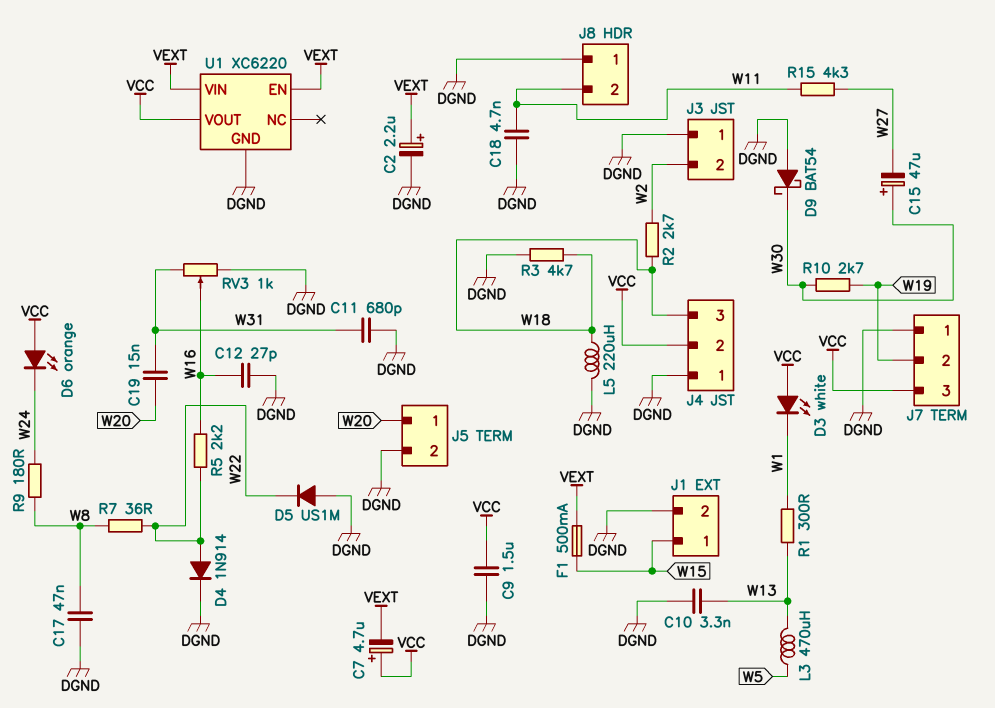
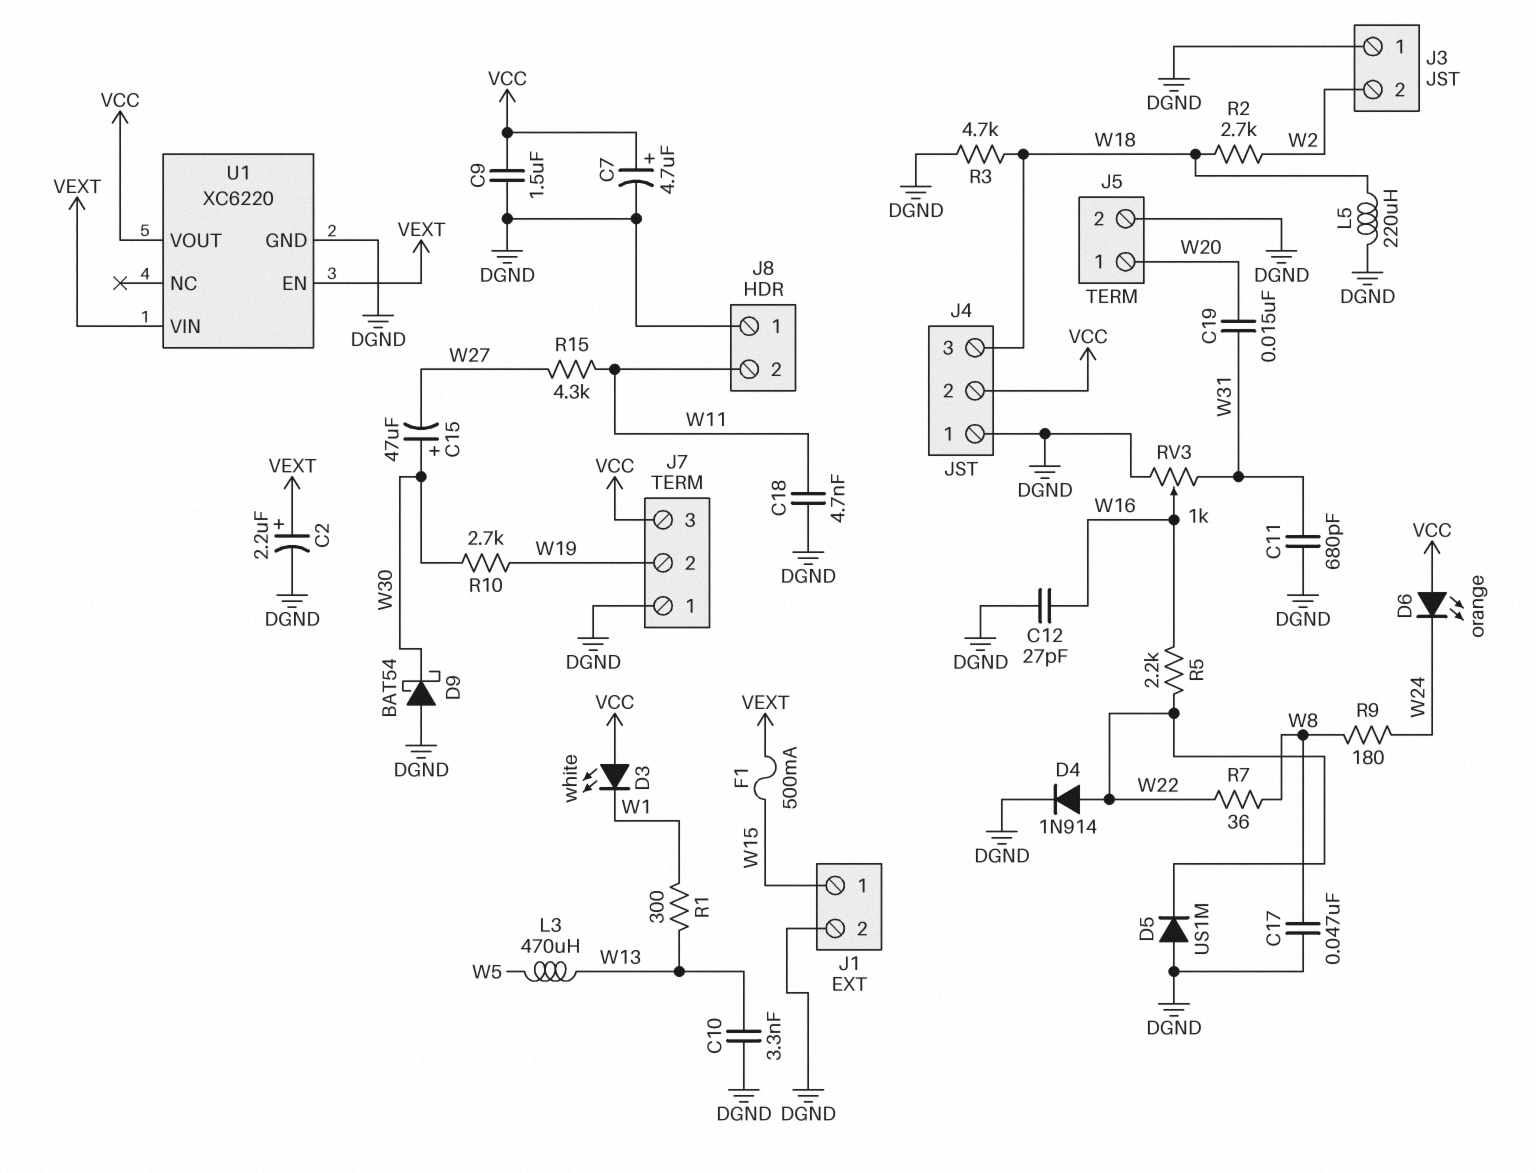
C7: 4.7uF (plus VCC, minus VEXT) -> 4.7uF (plus VCC, minus DGND)

